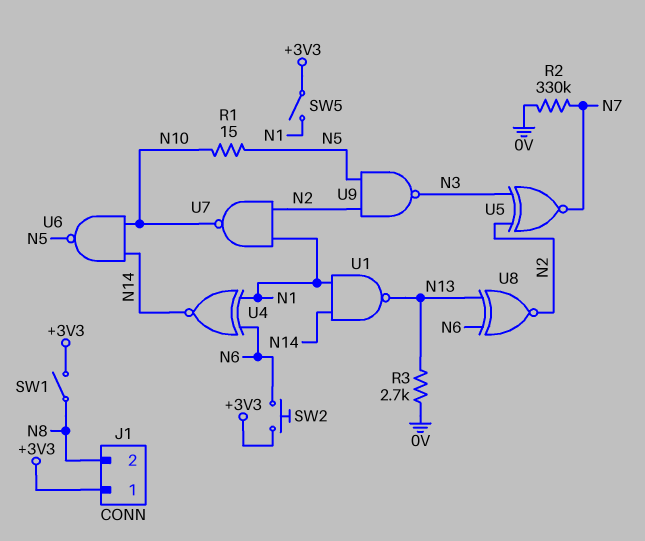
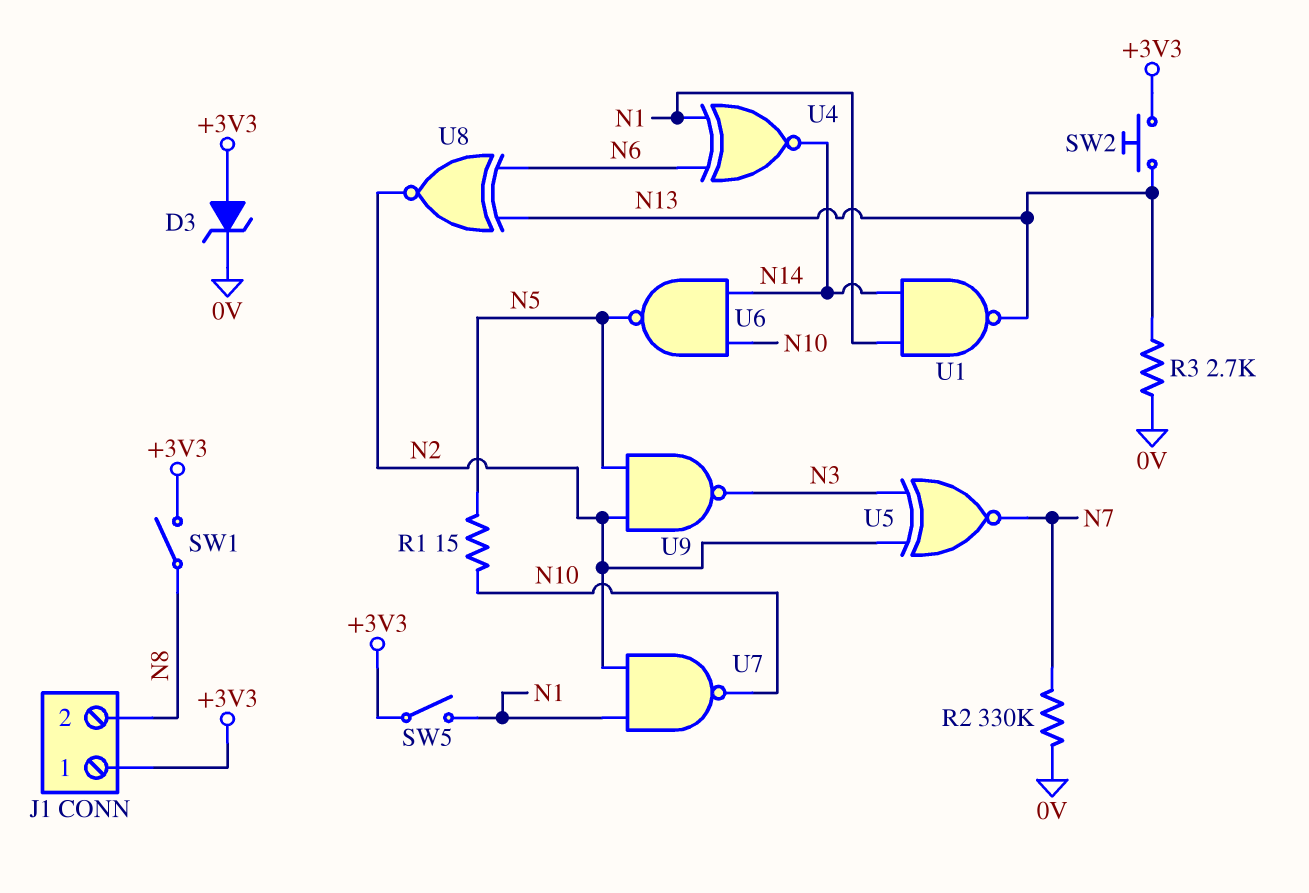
D3: none -> zener (A +3V3, K 0V)
SW2: button (+3V3, N6) -> button (+3V3, N13)

